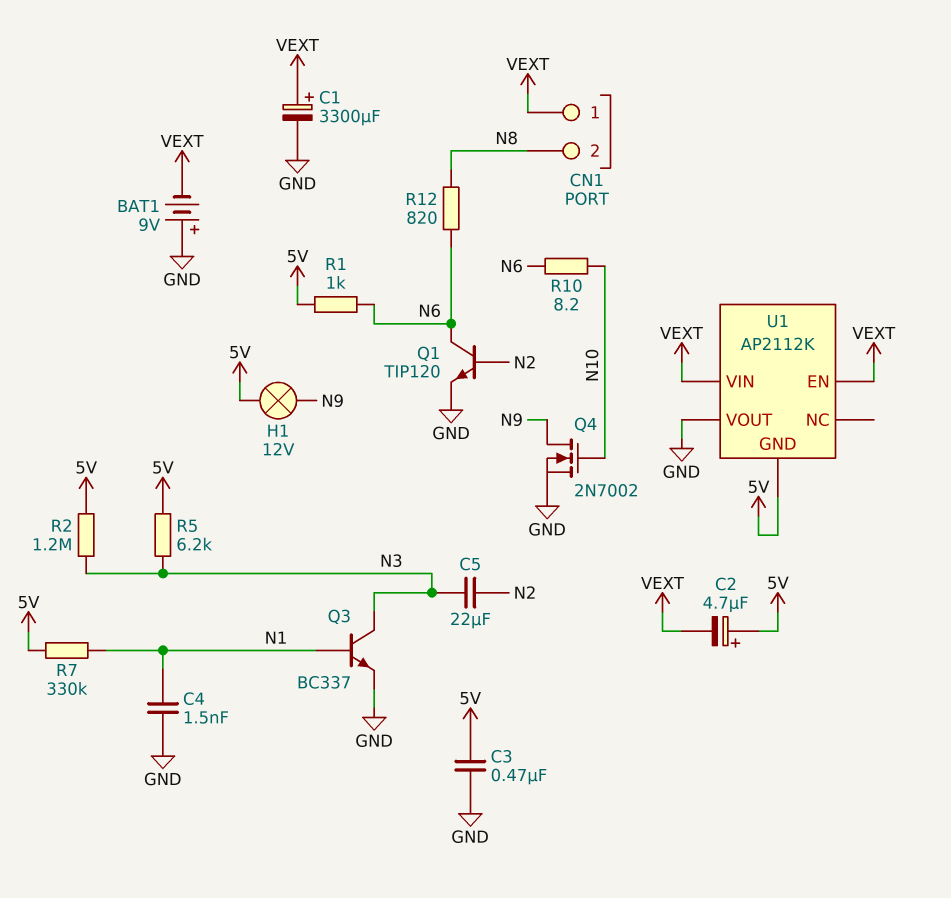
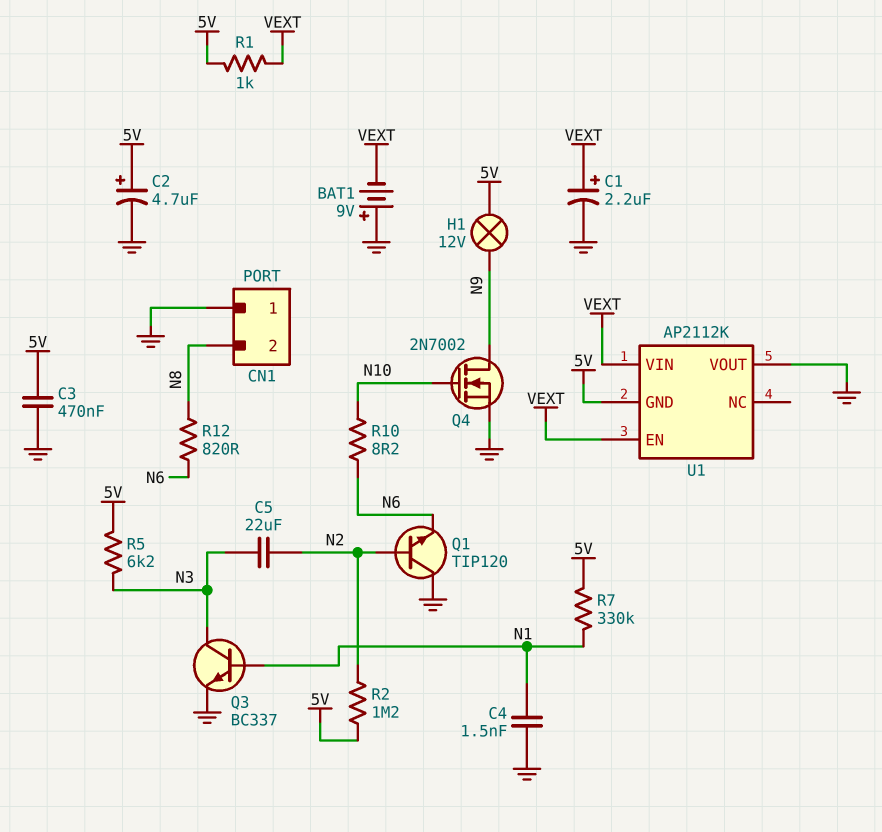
C1: 3300uF (plus VEXT, minus GND) -> 2.2uF (plus VEXT, minus GND)
C2: 4.7uF (plus 5V, minus VEXT) -> 4.7uF (plus 5V, minus GND)
CN1 pin 1: VEXT -> GND
Q1: NPN TIP120 (B N2, C N6, E GND) -> NPN TIP120 (B N2, C GND, E N6)
R1: 1k (5V, N6) -> 1k (5V, VEXT)
R2: 1.2M (5V, N3) -> 1.2M (5V, N2)

